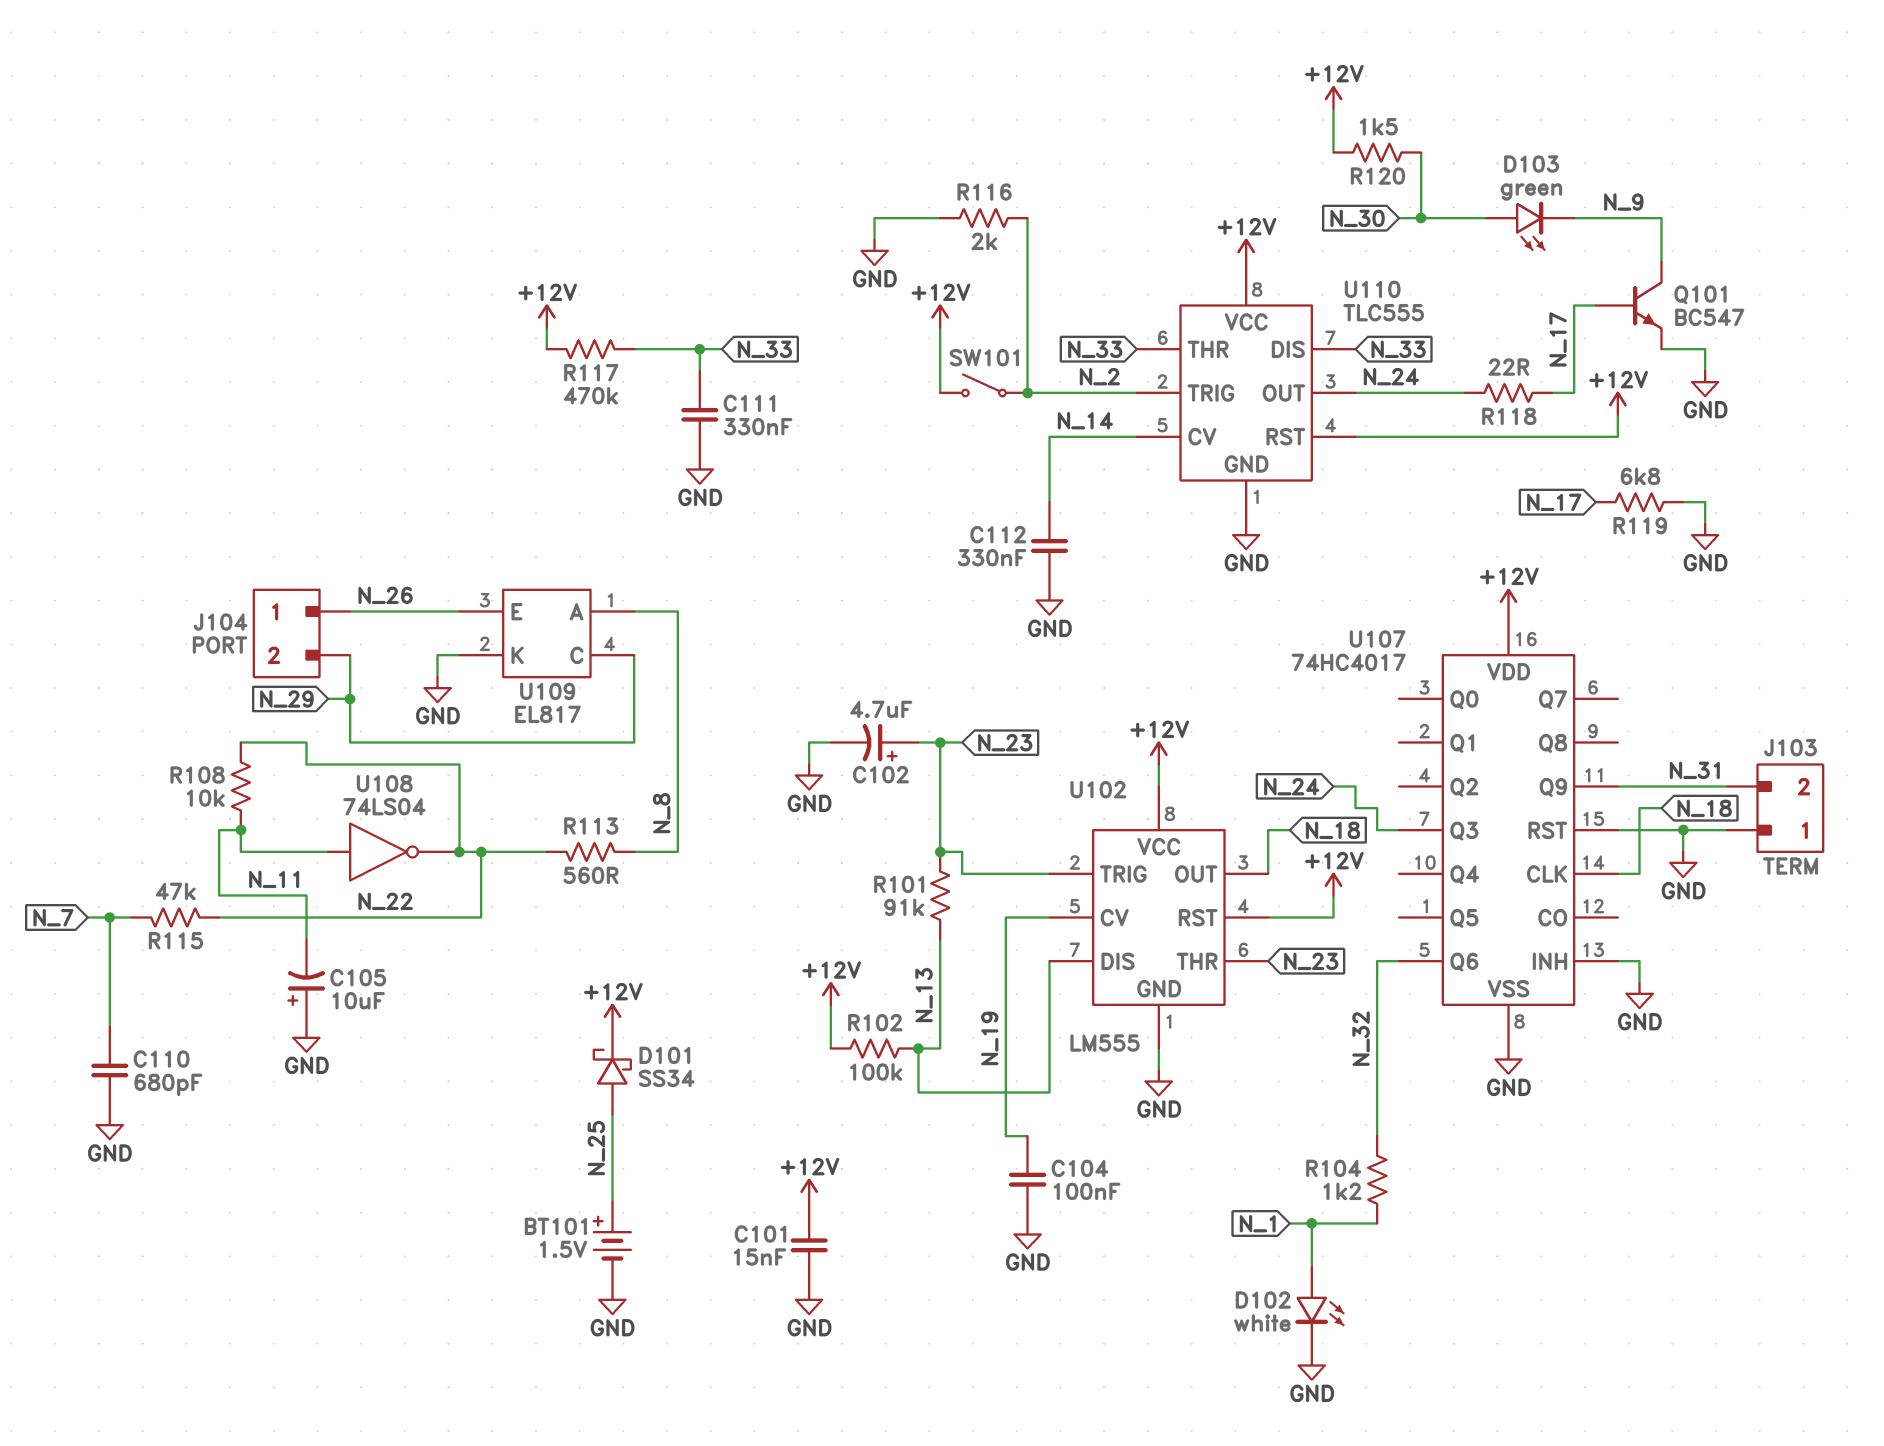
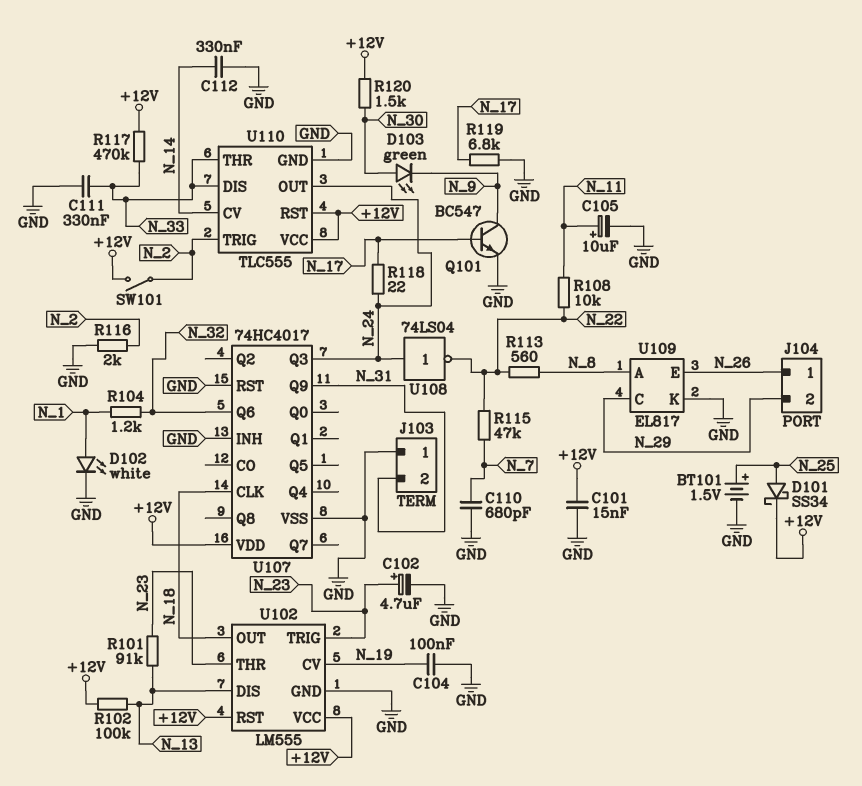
C105: 10uF (plus GND, minus N_11) -> 10uF (plus N_11, minus GND)
U108: NOT 74LS04 (in N_11, out N_22) -> NOT 74LS04 (in N_24, out N_22)

